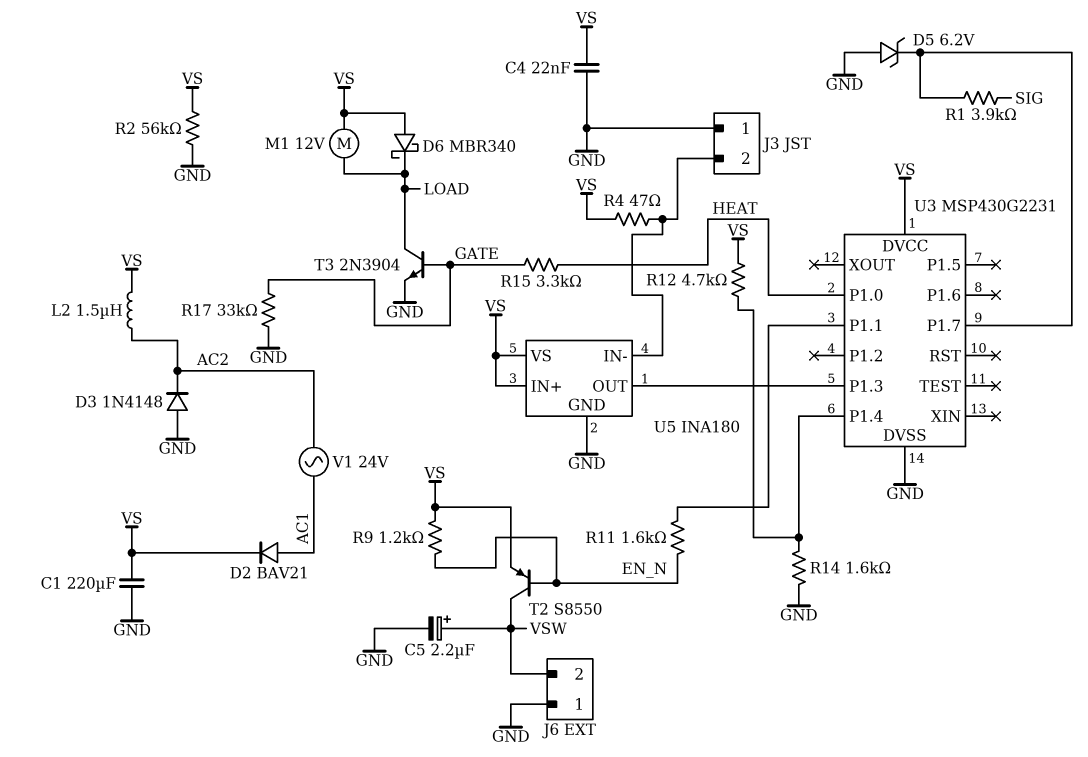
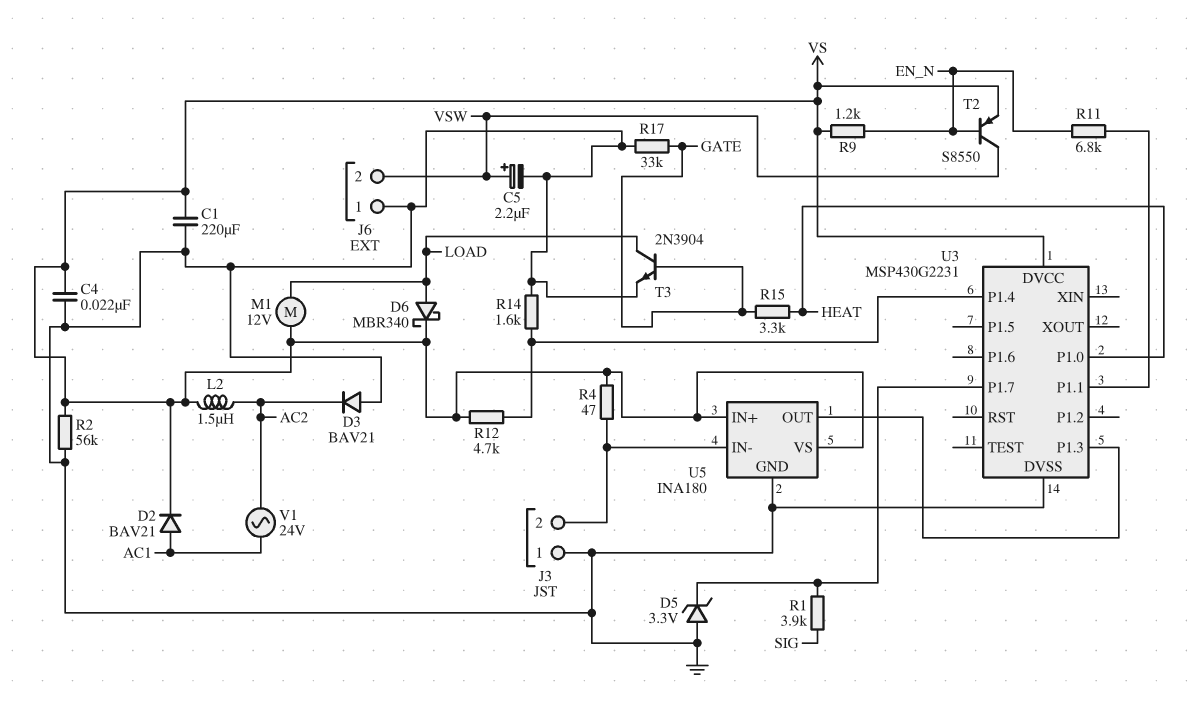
D3: diode 1N4148 (A GND, K AC2) -> diode BAV21 (A GND, K AC2)
D5: zener 6.2V (A GND, K U3/P1.7) -> zener 3.3V (A GND, K U3/P1.7)
D6: schottky MBR340 (A VS, K LOAD) -> schottky MBR340 (A LOAD, K VS)
R11: 1.6k (EN_N, U3/P1.1) -> 6.8k (EN_N, U3/P1.1)

